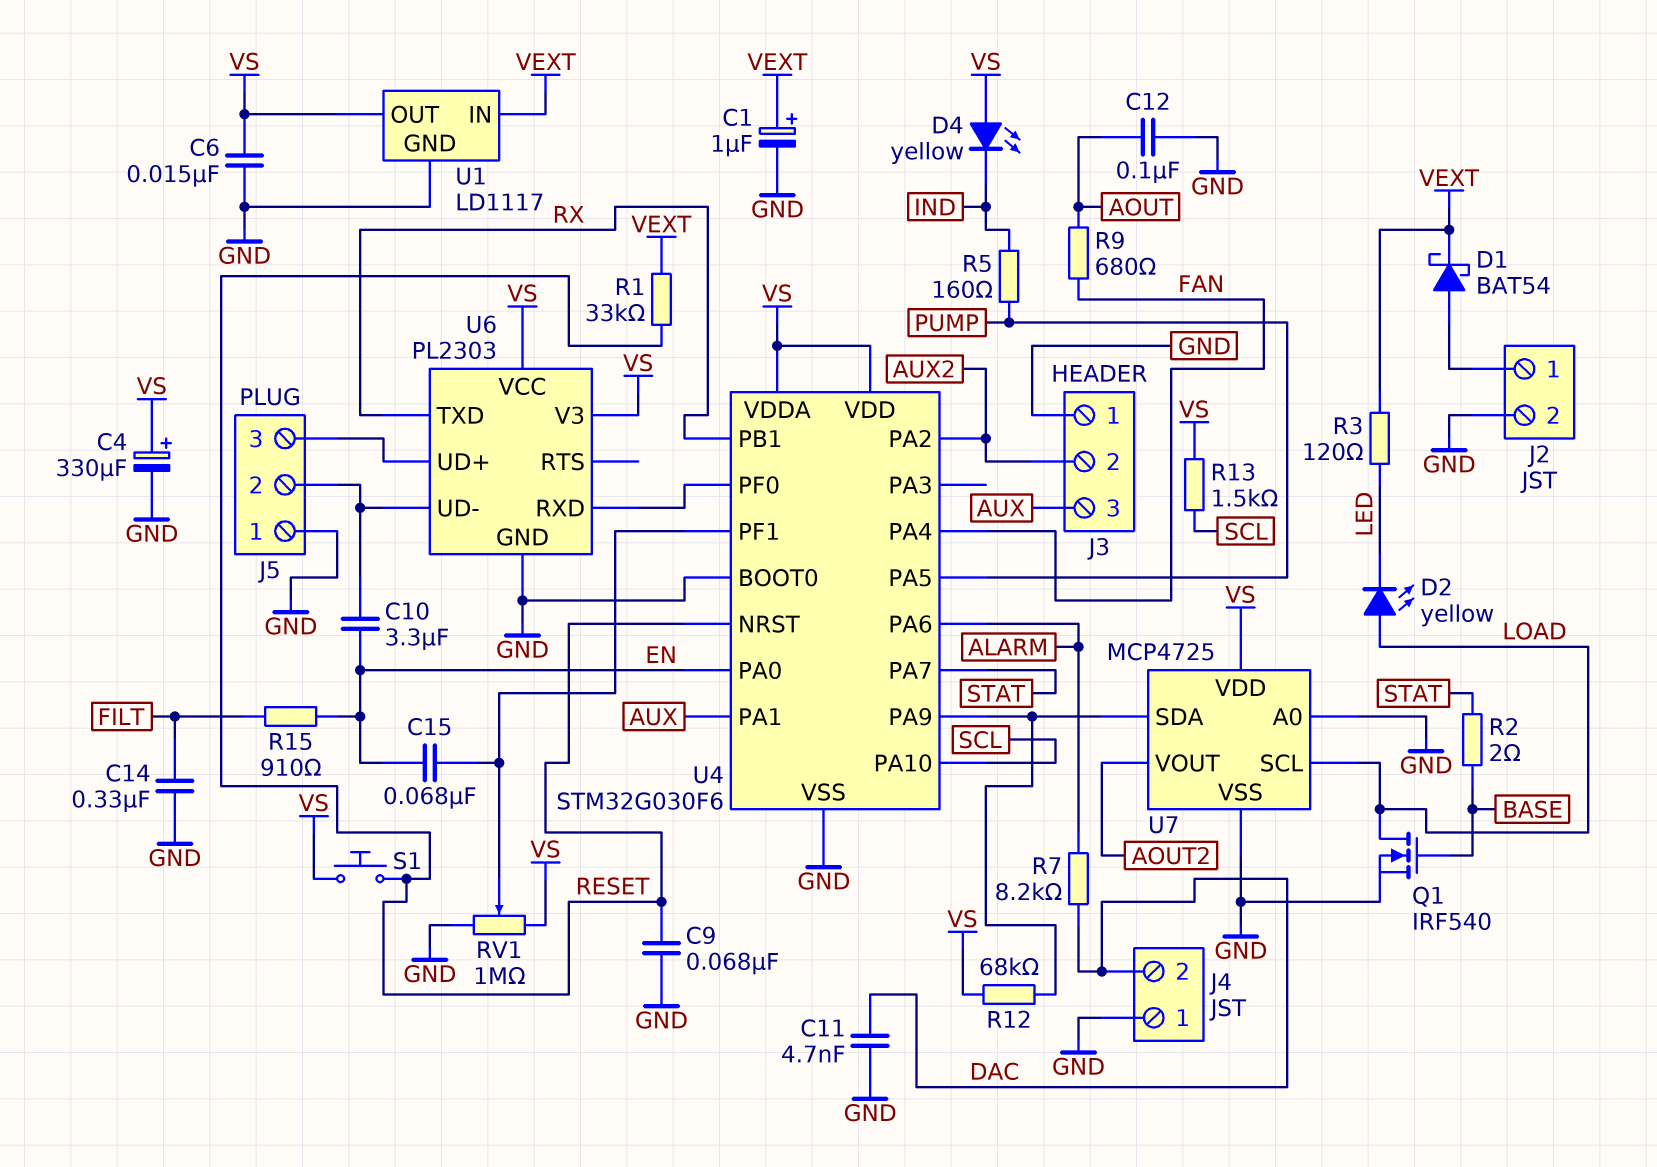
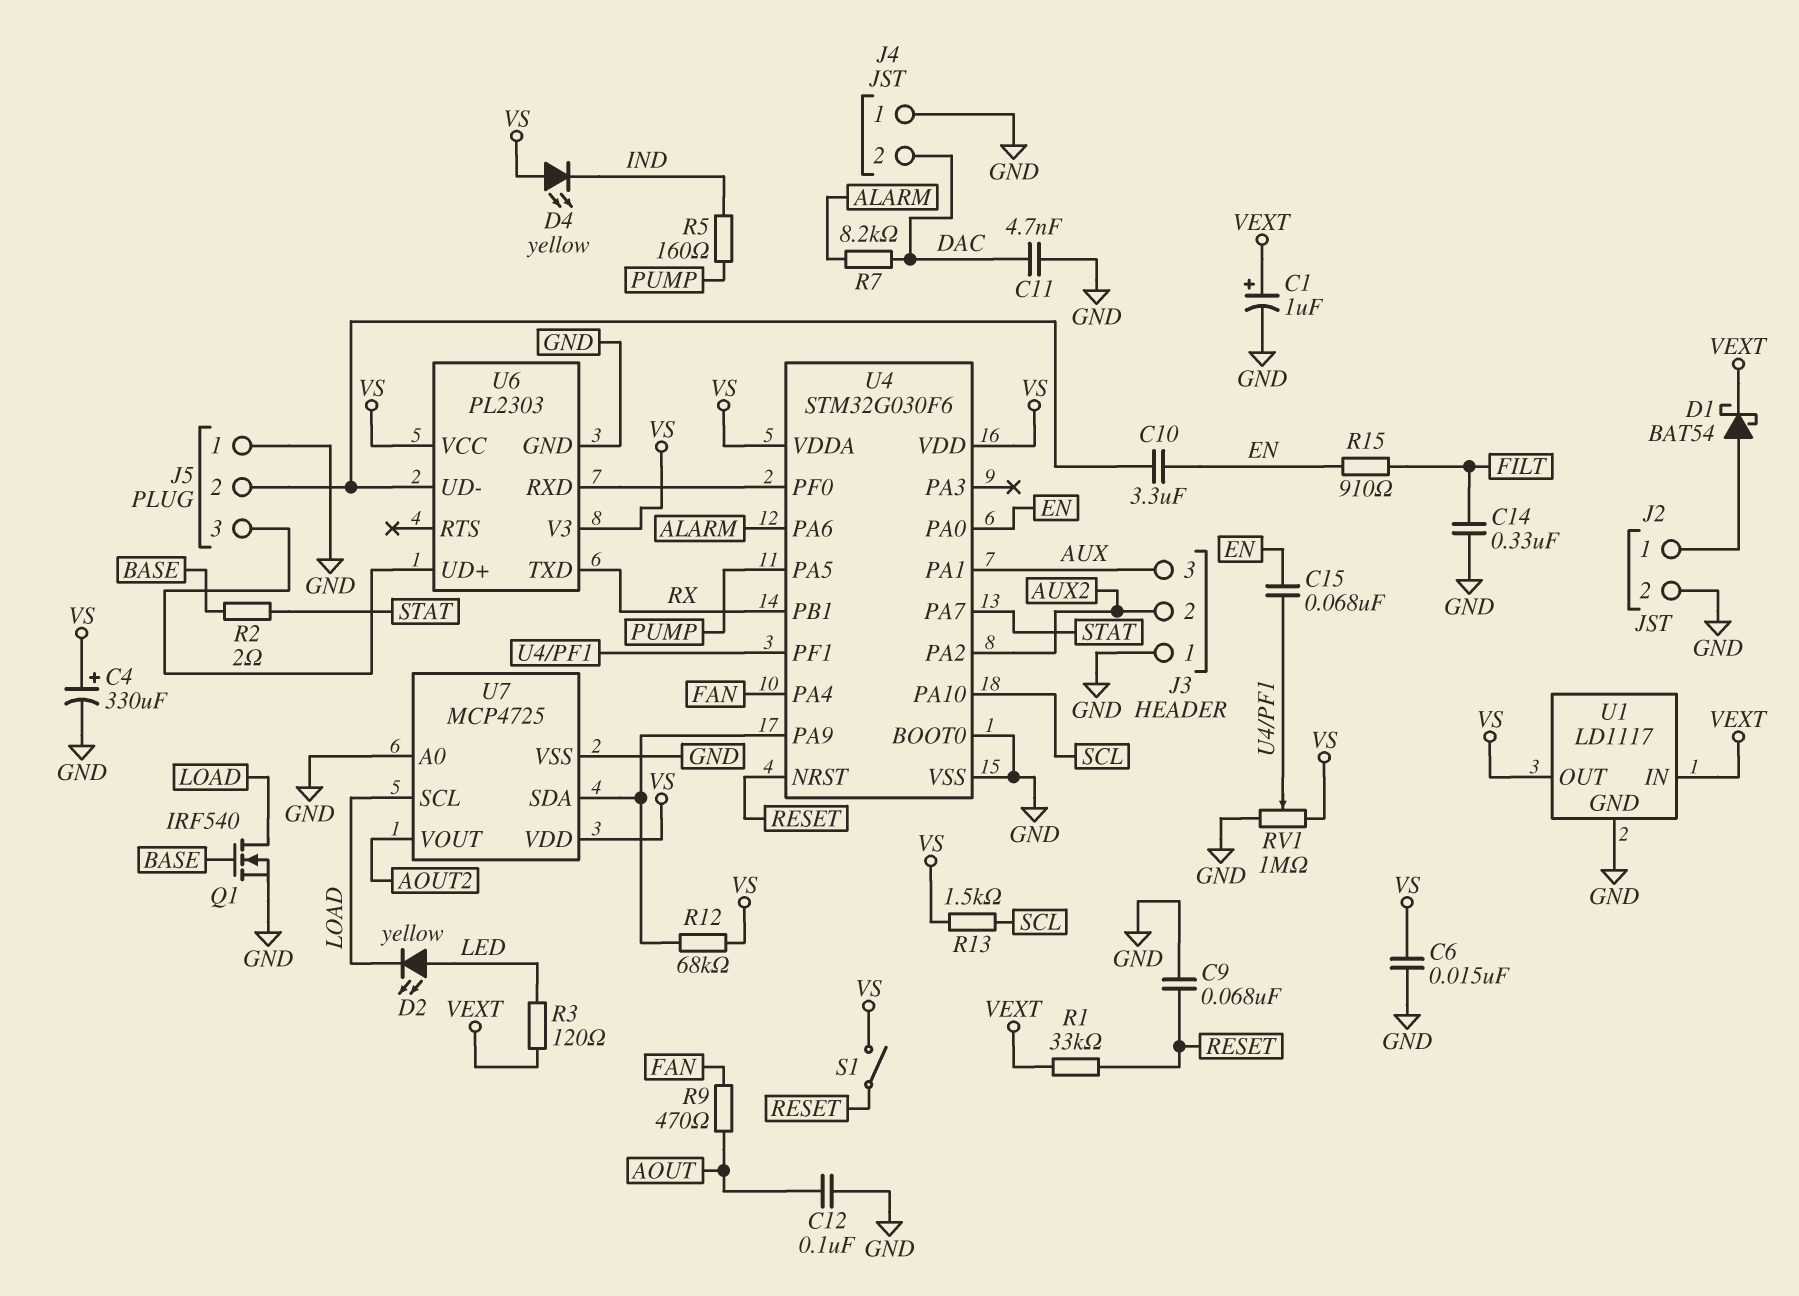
D2: LED yellow (A LOAD, K LED) -> LED yellow (A LED, K LOAD)
R9: 680 (AOUT, FAN) -> 470 (AOUT, FAN)
S1: button (RESET, VS) -> switch (RESET, VS)

